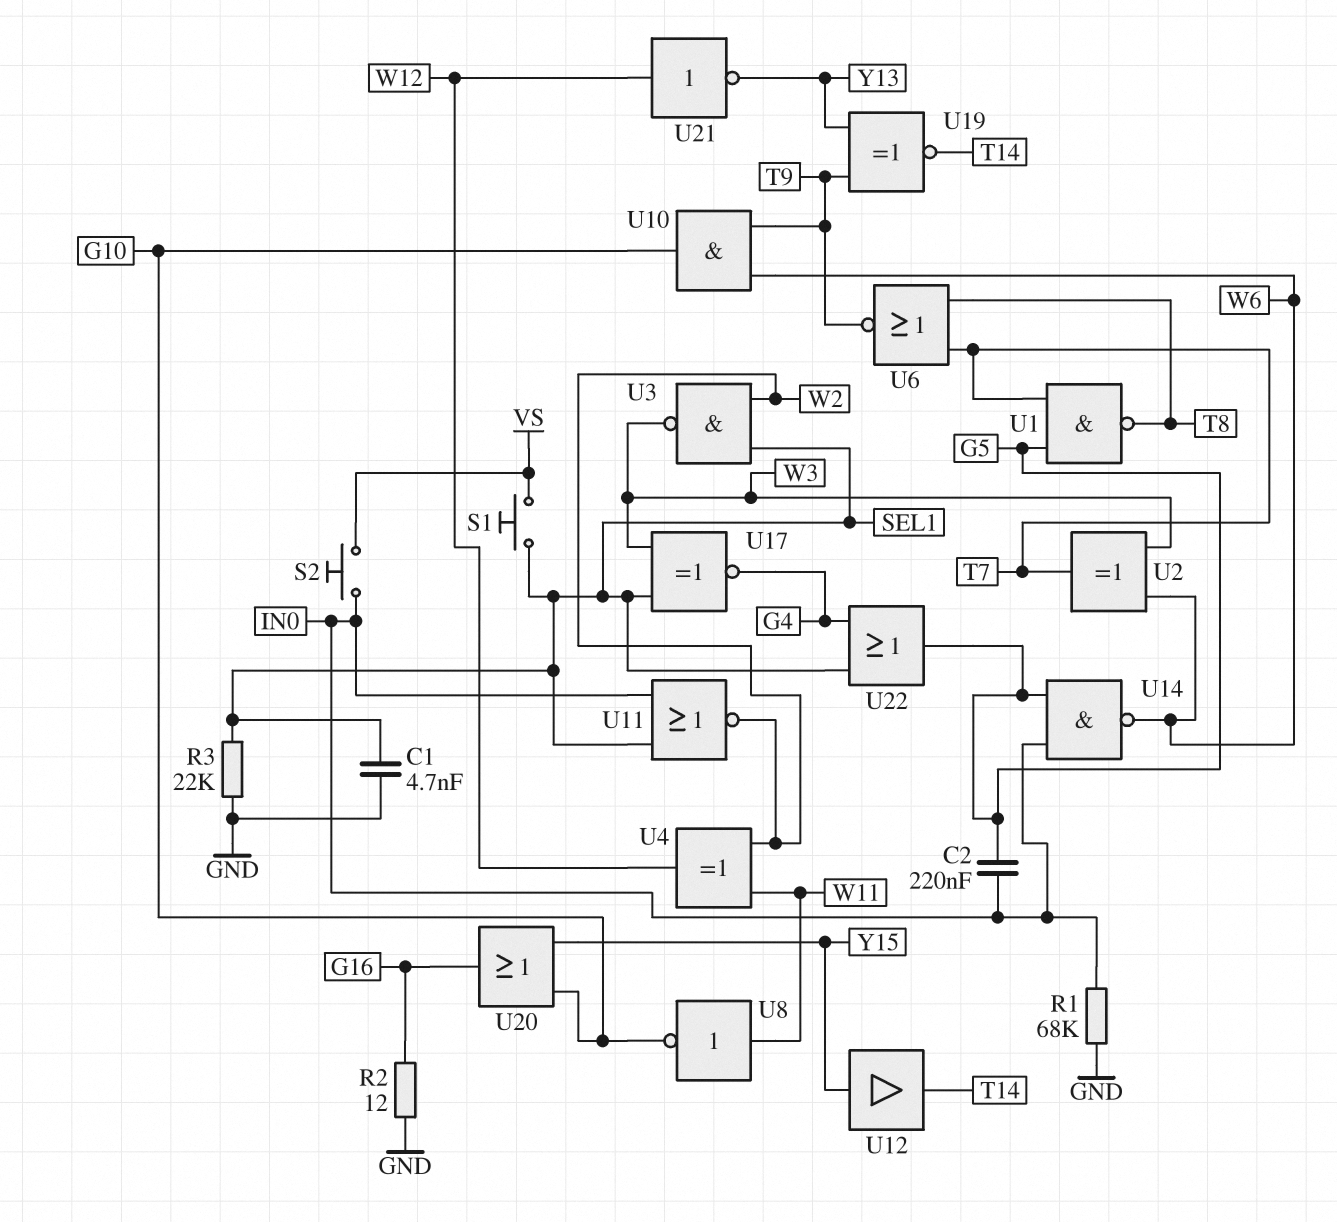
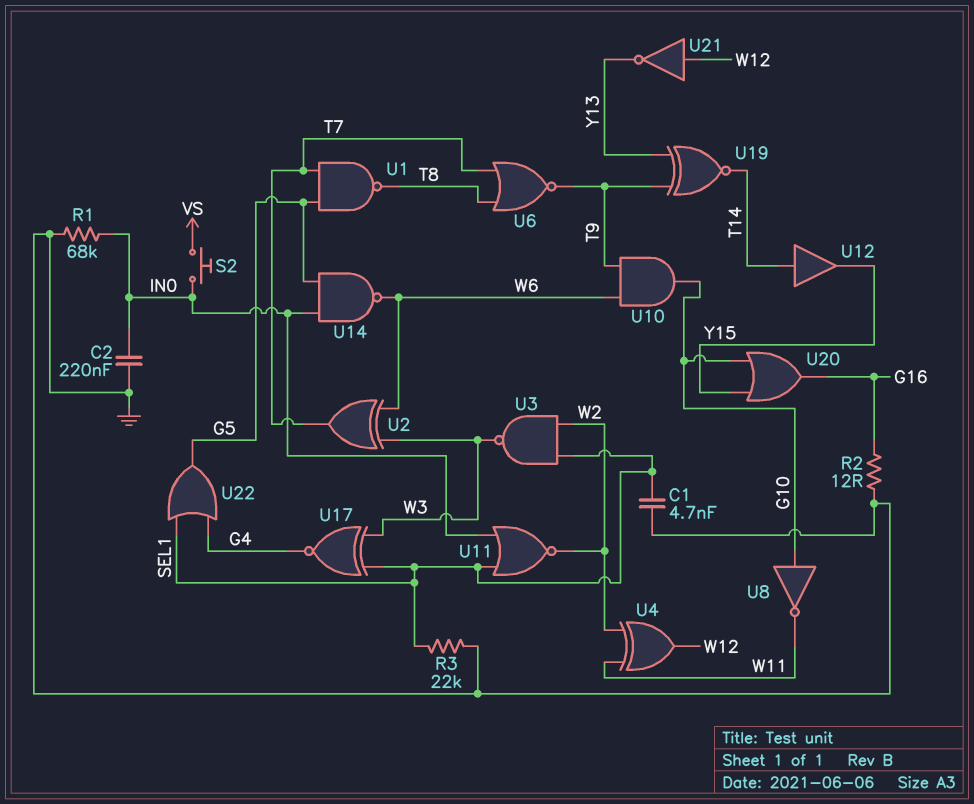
C2: 220nF (G5, IN0) -> 220nF (GND, IN0)
S1: button (SEL1, VS) -> none
U8: NOT (in W11, out G10) -> NOT (in G10, out W11)
U12: buffer (in Y15, out T14) -> buffer (in T14, out Y15)

